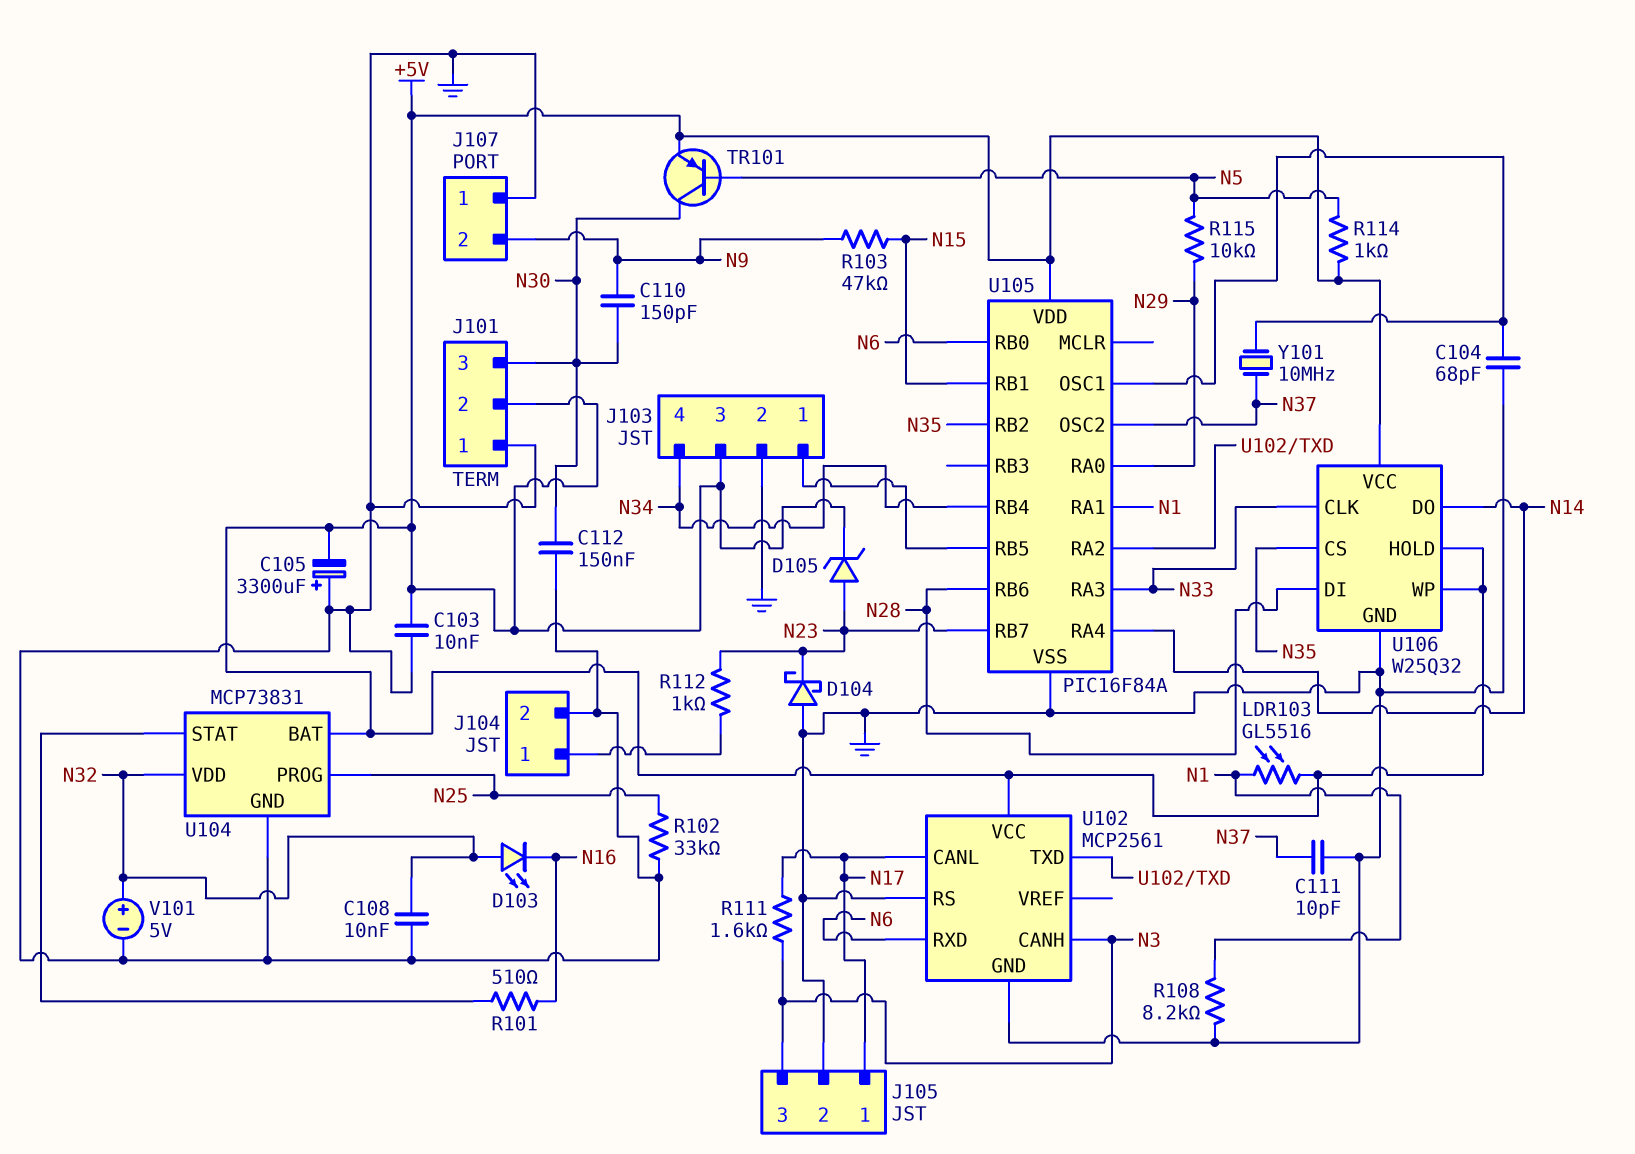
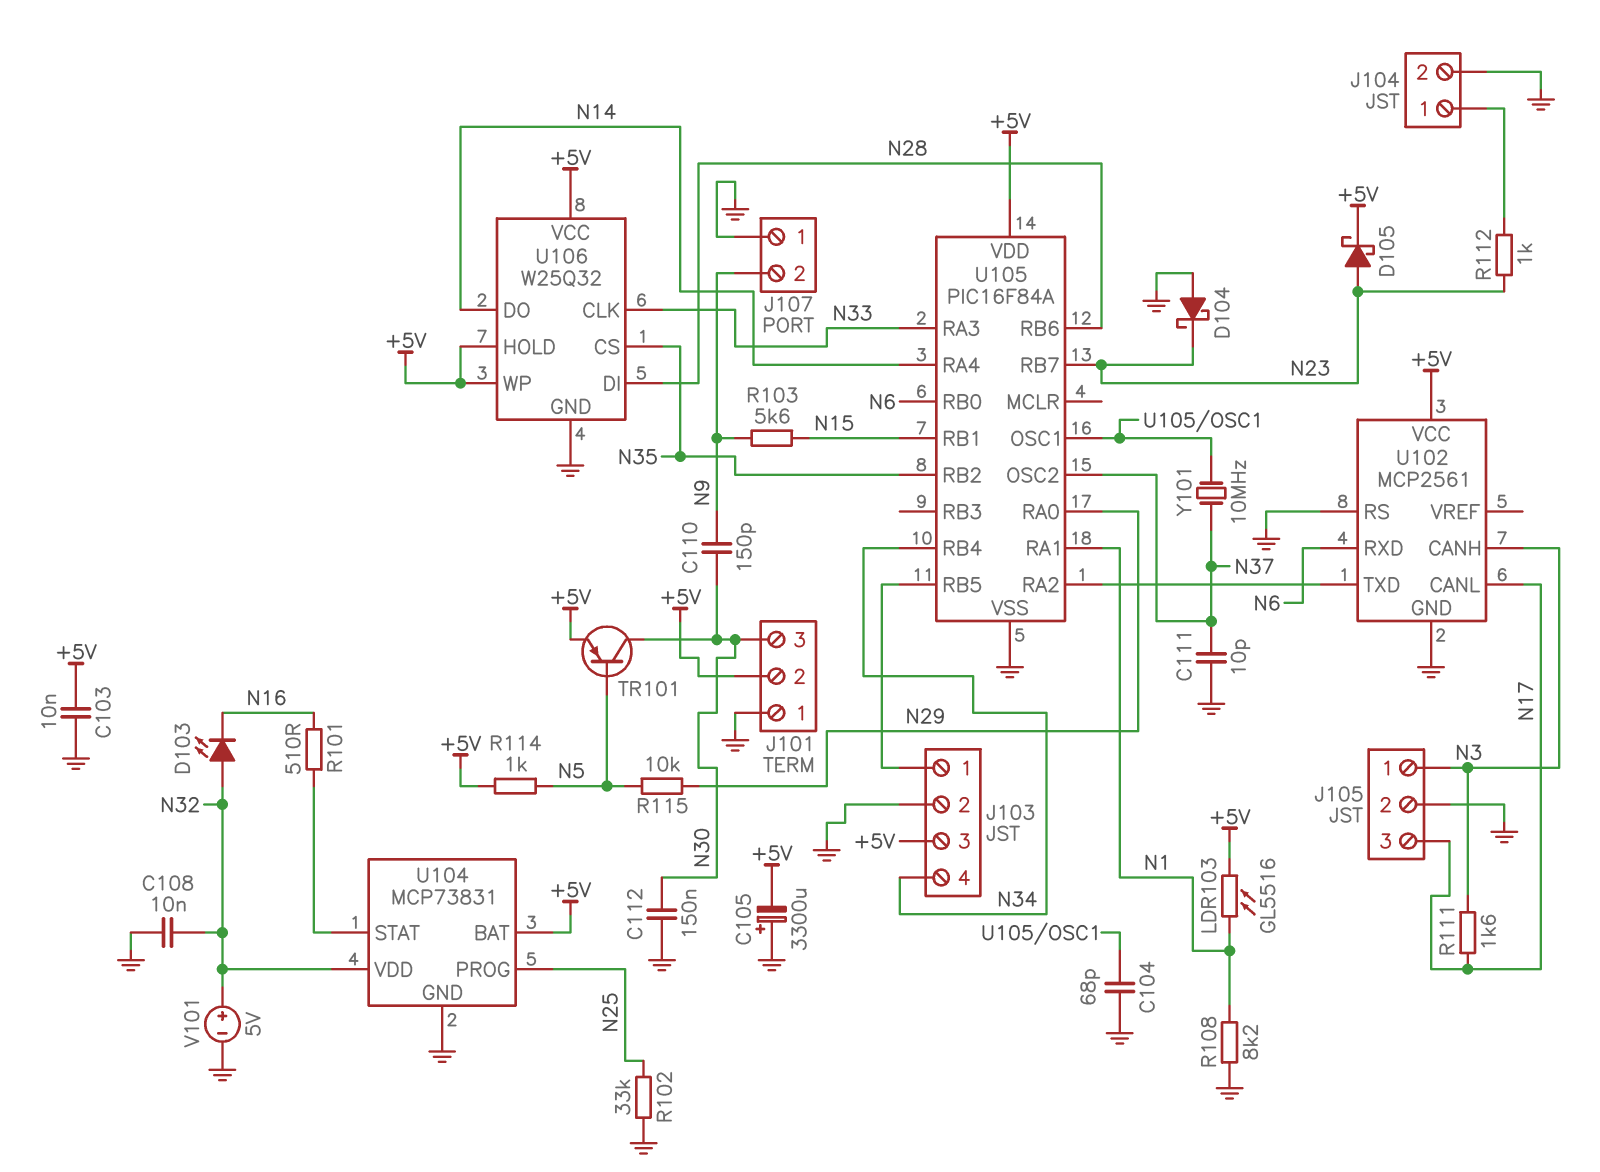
D105: zener (A N23, K +5V) -> schottky (A N23, K +5V)
J105 pin 1: N17 -> N3
J105 pin 3: N3 -> N17
R103: 47k (N9, N15) -> 5.6k (N9, N15)

